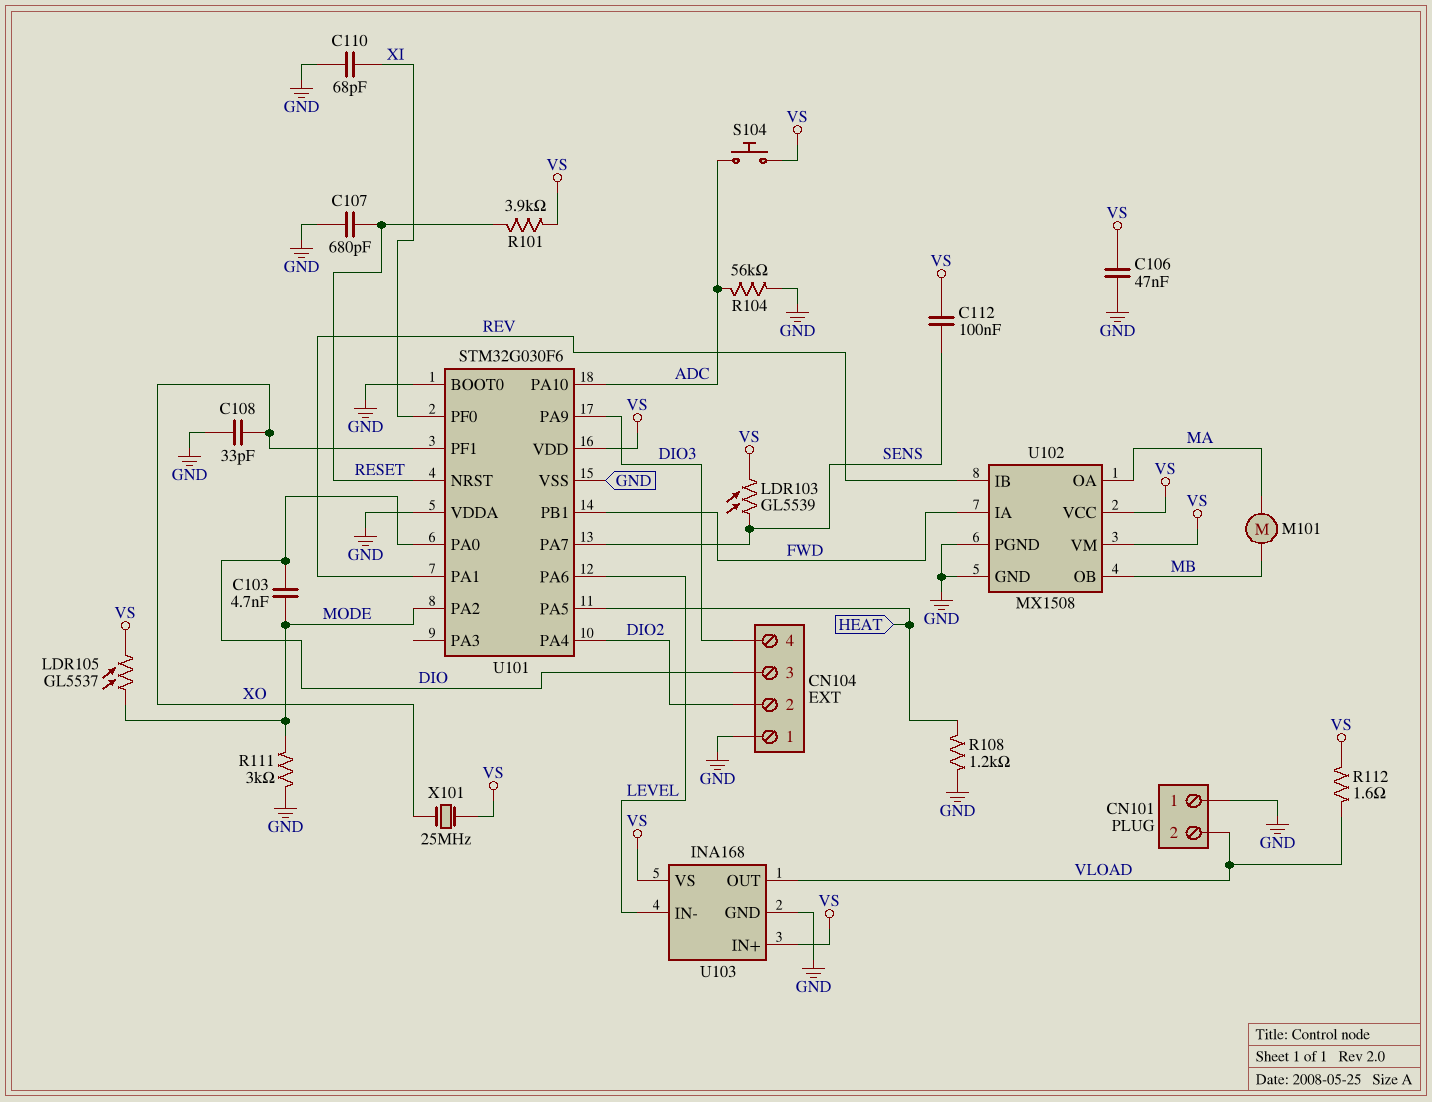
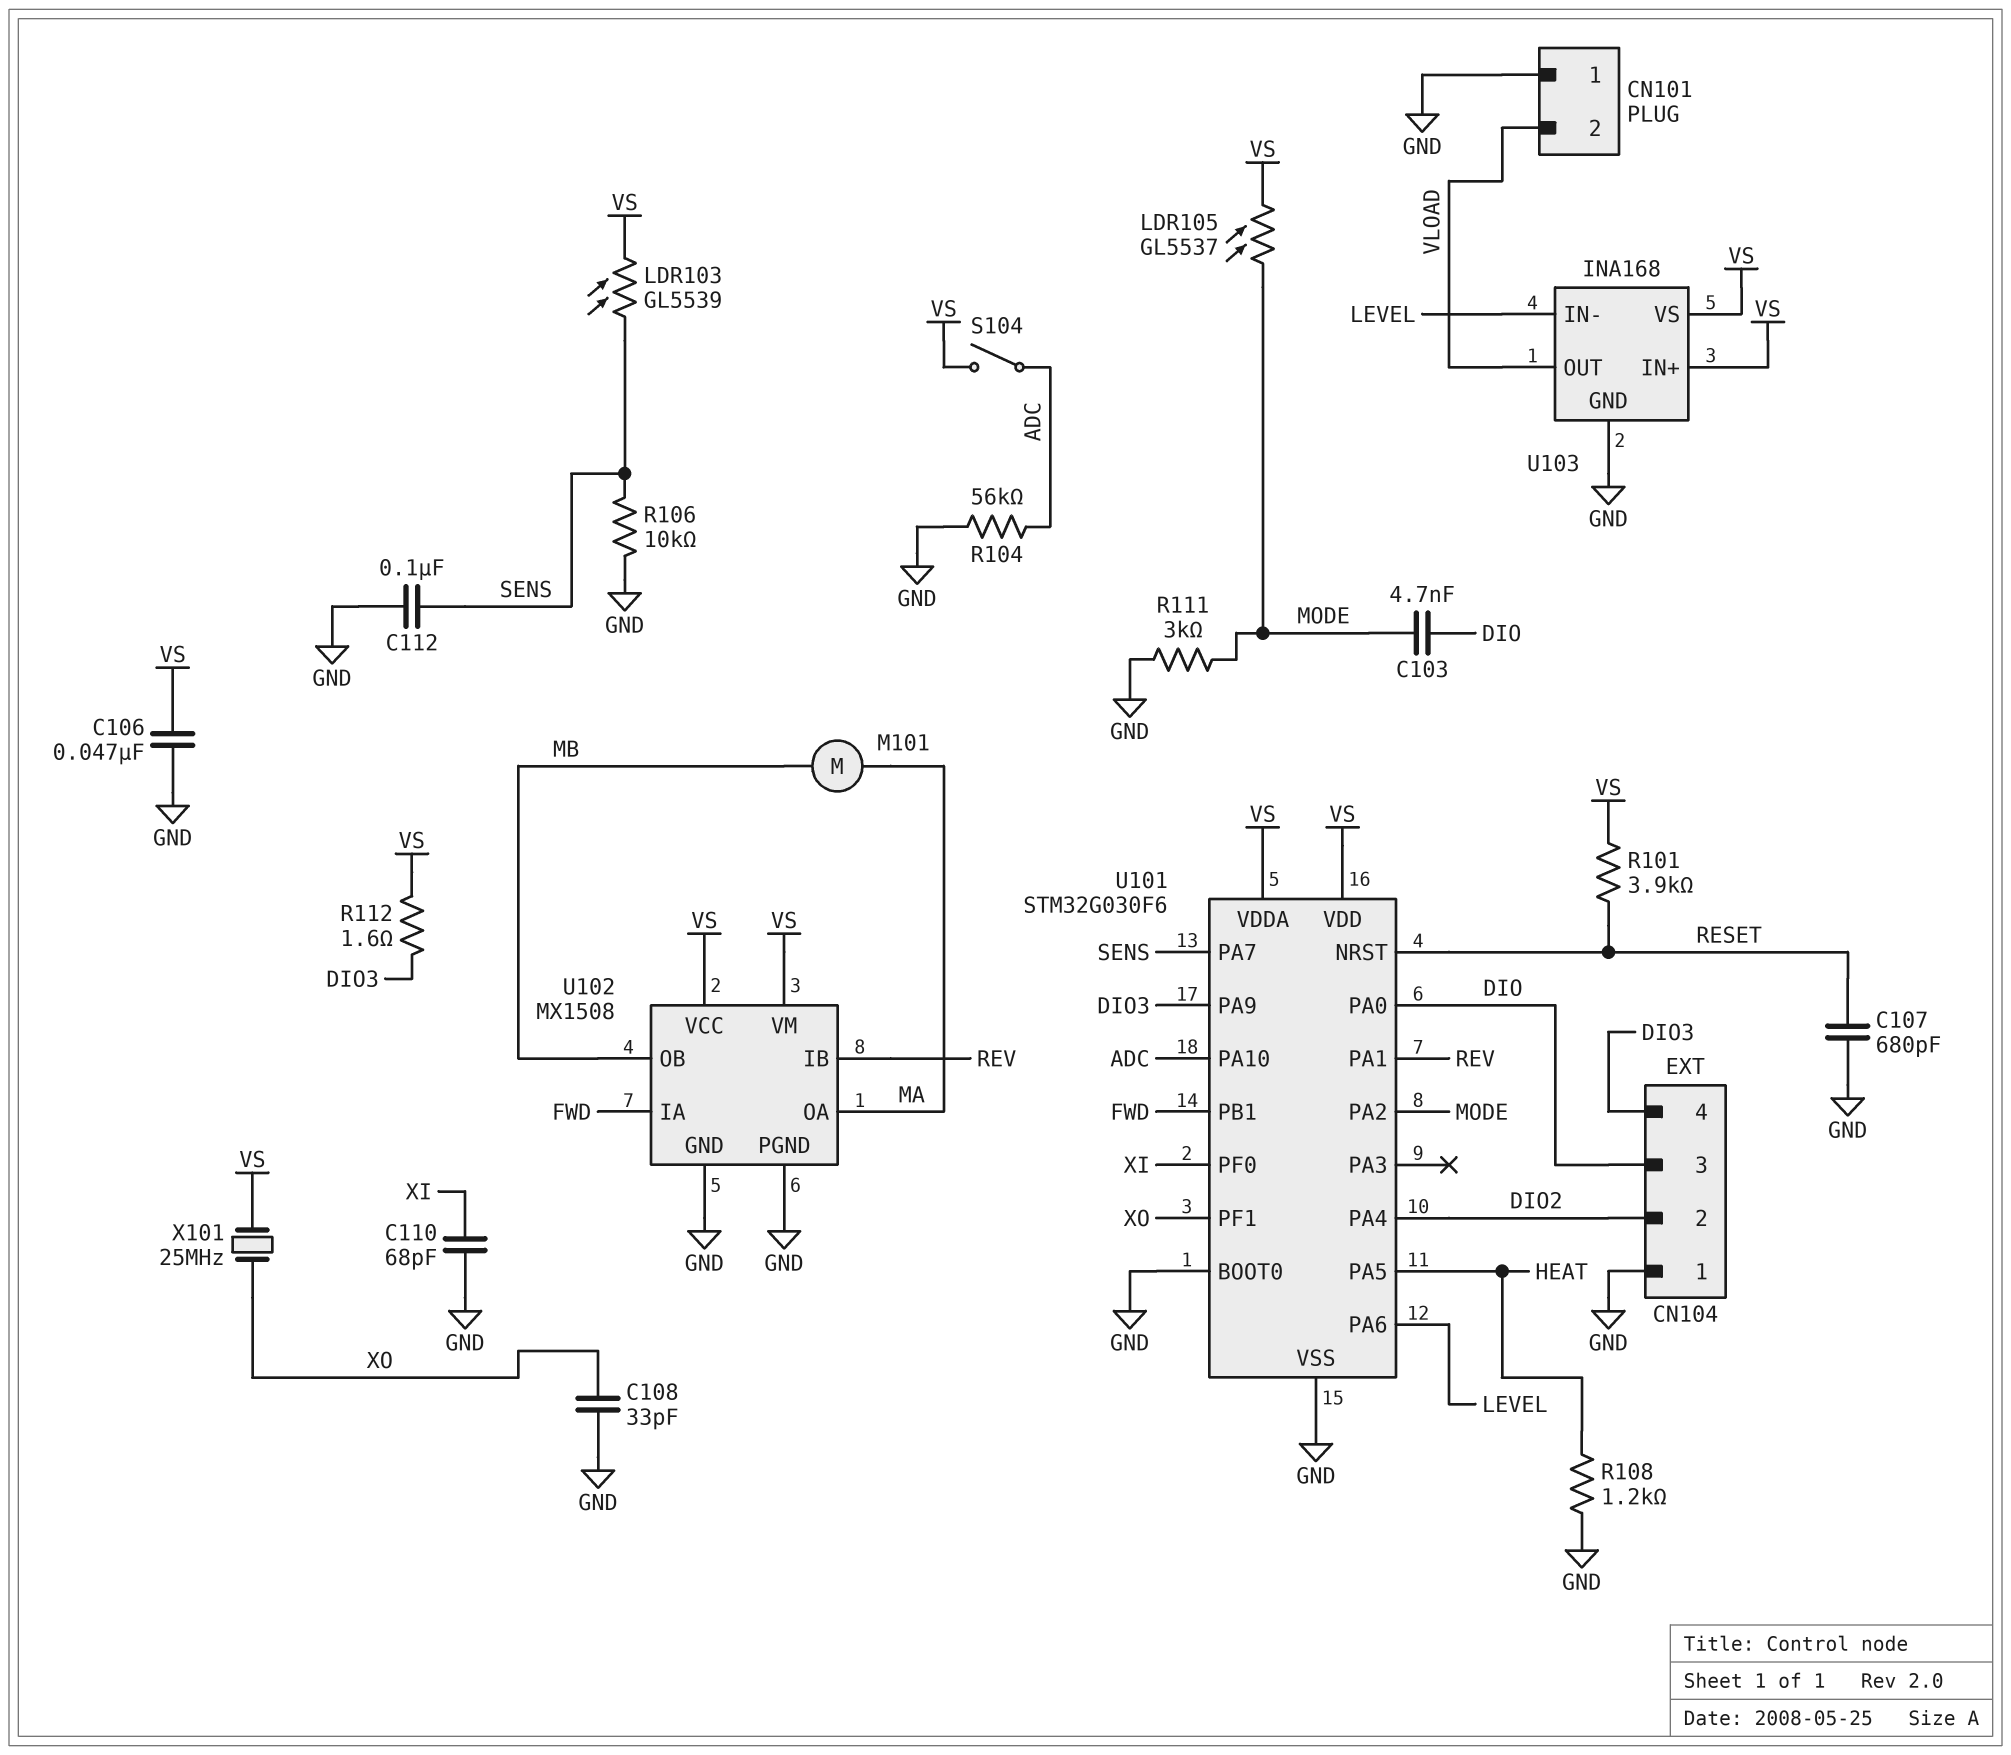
C112: 100nF (SENS, VS) -> 100nF (GND, SENS)
R106: none -> 10k (GND, SENS)
R112: 1.6 (VLOAD, VS) -> 1.6 (DIO3, VS)
S104: button (ADC, VS) -> switch (ADC, VS)
U101 pin VDDA: GND -> VS

